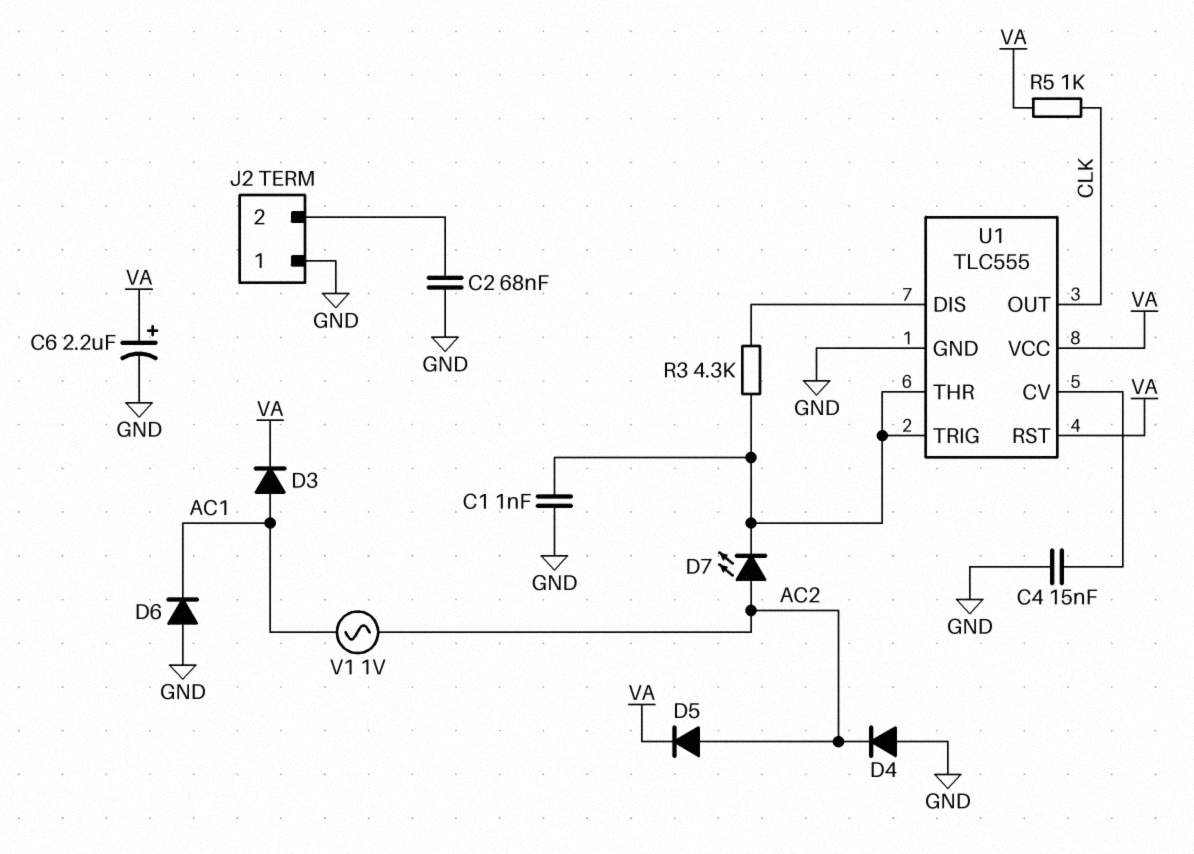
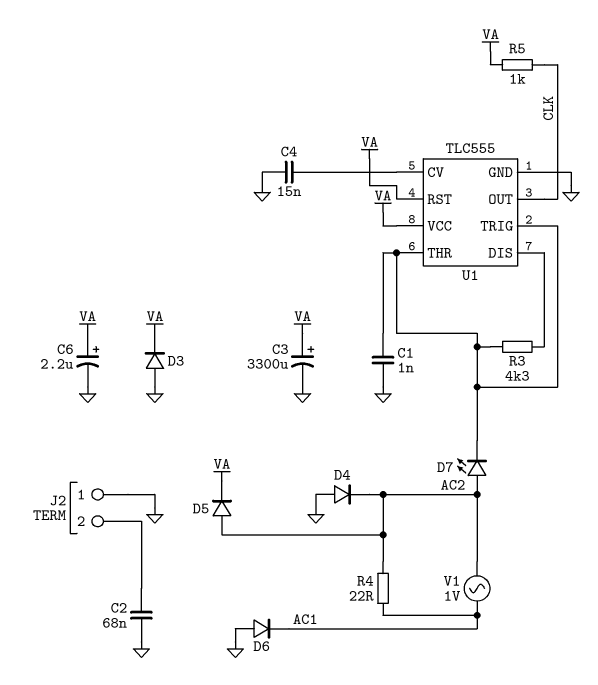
C3: none -> 3300uF (plus VA, minus GND)
D3: diode (A AC1, K VA) -> diode (A GND, K VA)
R4: none -> 22 (AC1, AC2)

